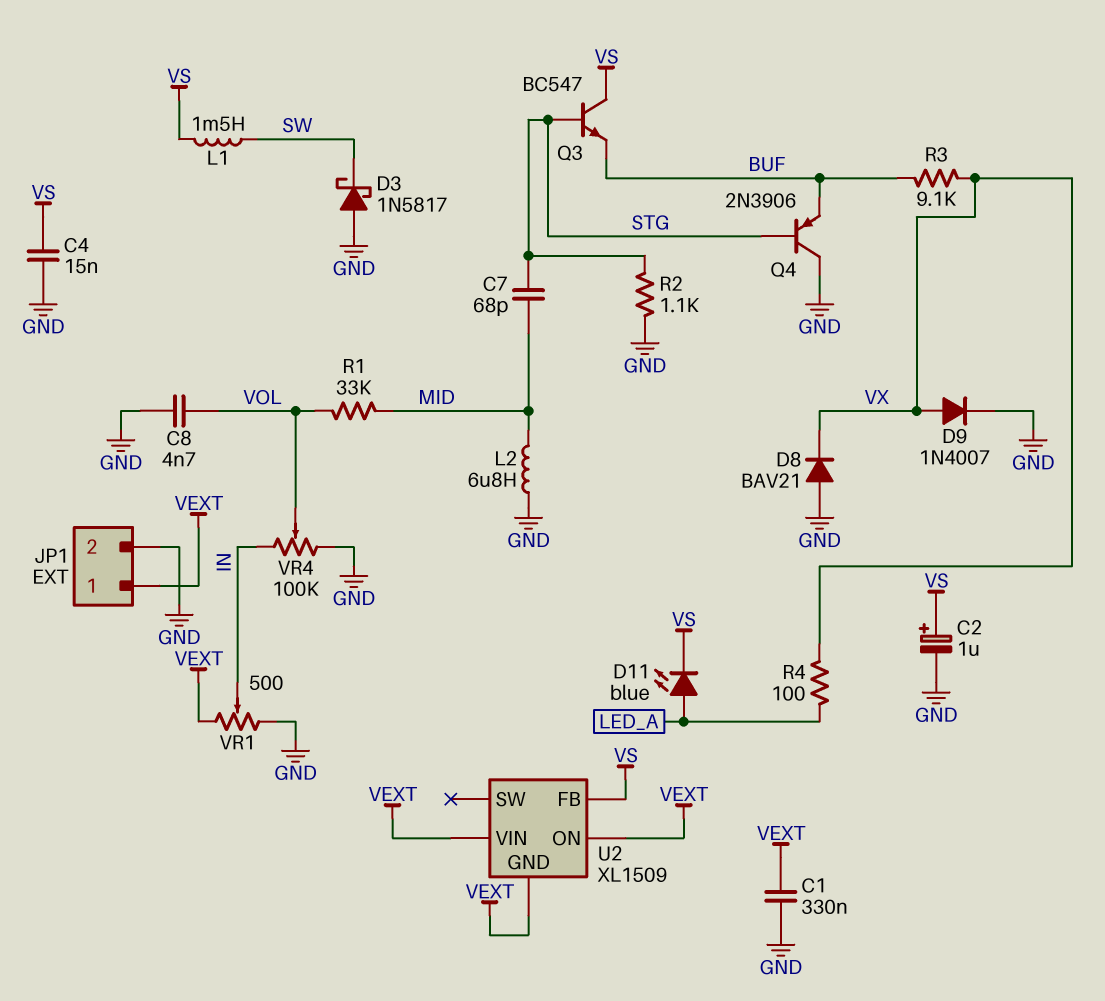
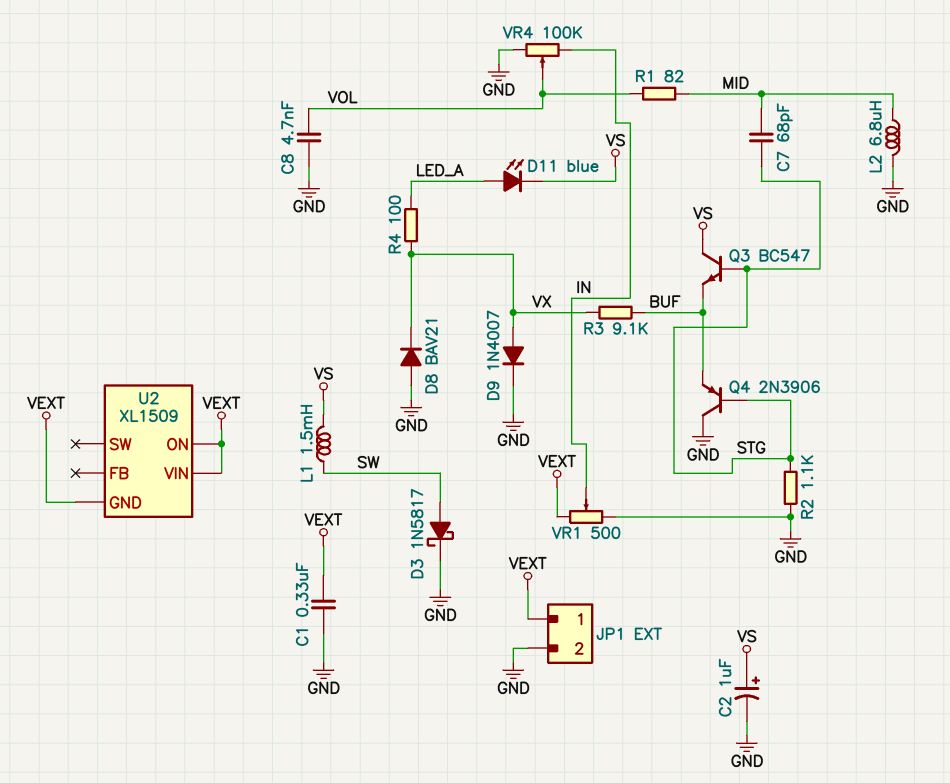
C4: 15nF (GND, VS) -> none
D3: schottky 1N5817 (A GND, K SW) -> schottky 1N5817 (A SW, K GND)
R1: 33k (MID, VOL) -> 82 (MID, VOL)
U2 pin FB: VS -> none

